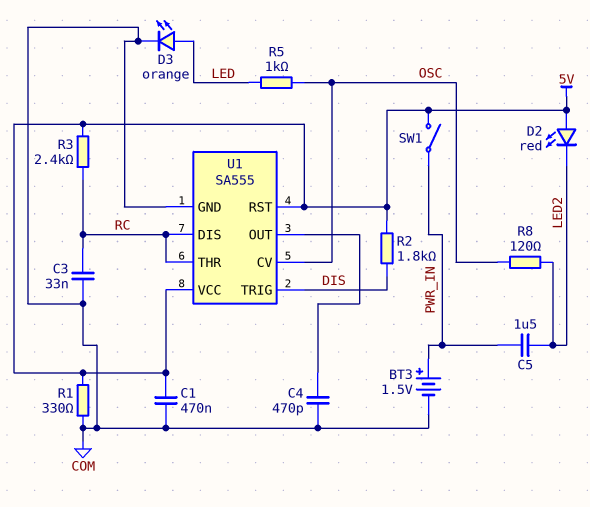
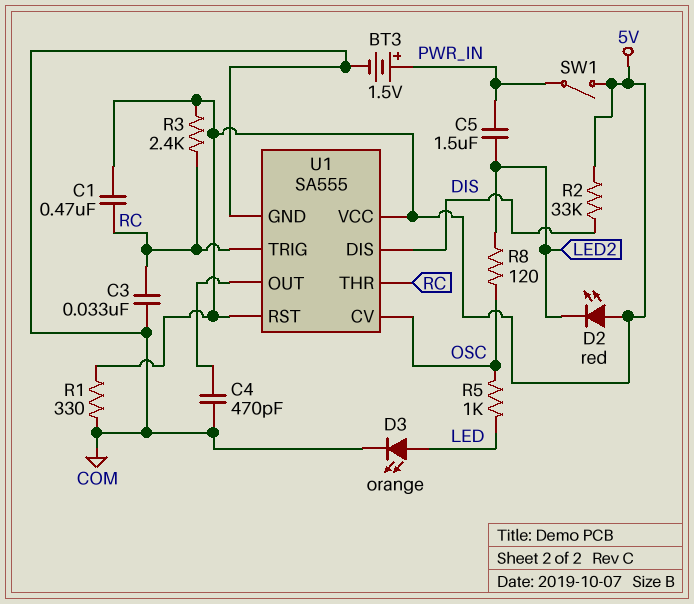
C1: 470nF (5V, COM) -> 470nF (5V, RC)
R2: 1.8k (5V, DIS) -> 33k (5V, DIS)
U1 pin DIS: RC -> DIS
U1 pin TRIG: DIS -> RC

